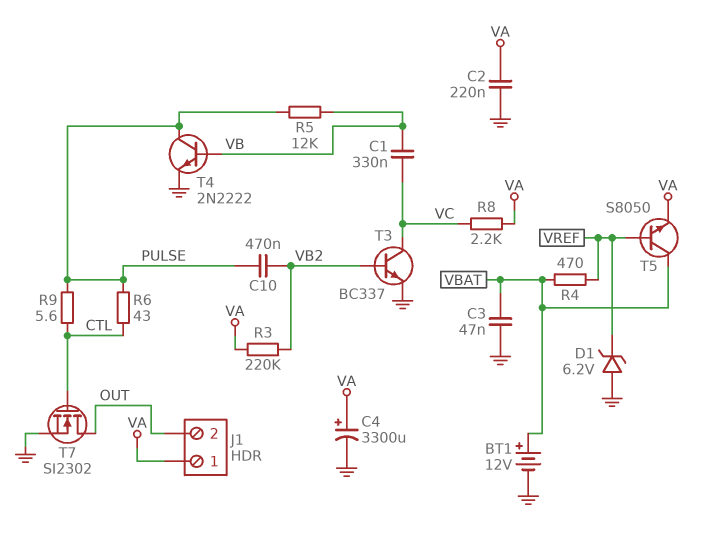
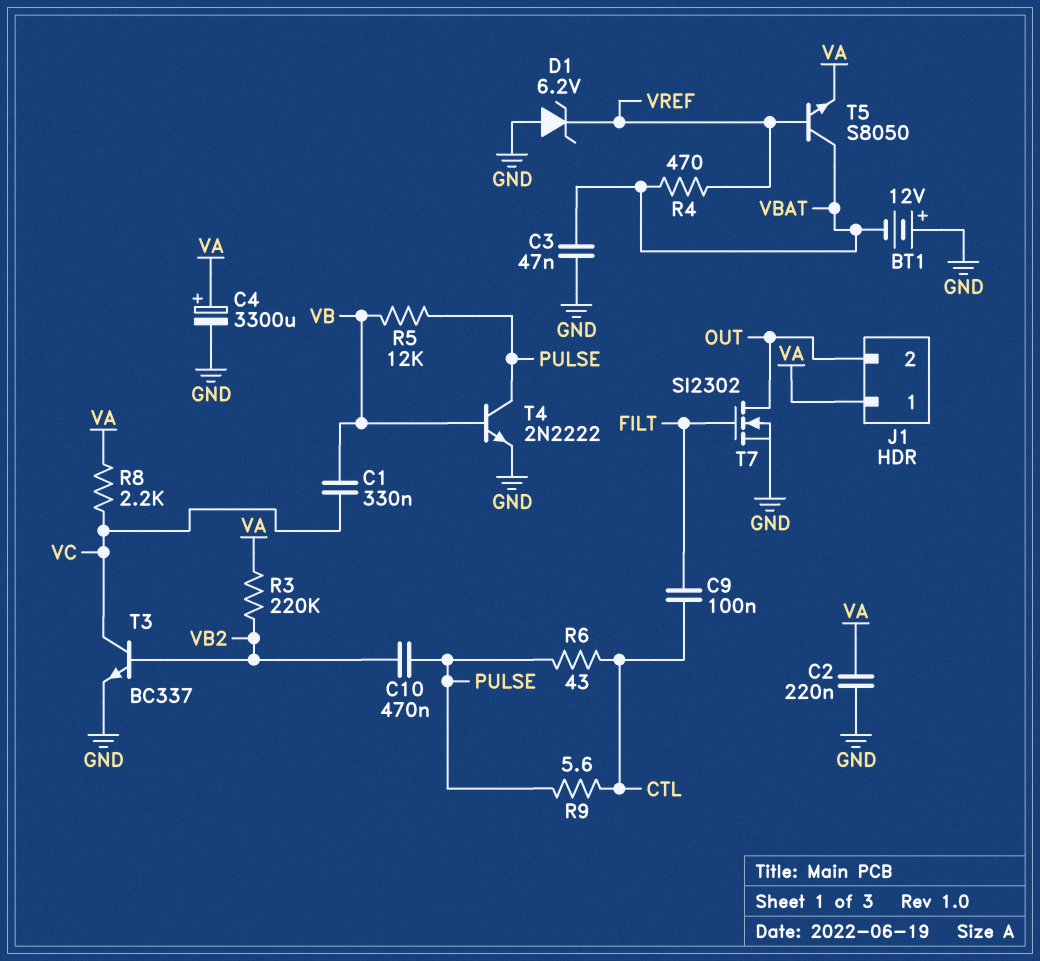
BT1: 12V (plus VBAT, minus GND) -> 12V (plus GND, minus VBAT)
C9: none -> 100nF (CTL, FILT)
T7: NMOS SI2302 (G CTL, D OUT, S GND) -> NMOS SI2302 (G FILT, D OUT, S GND)

